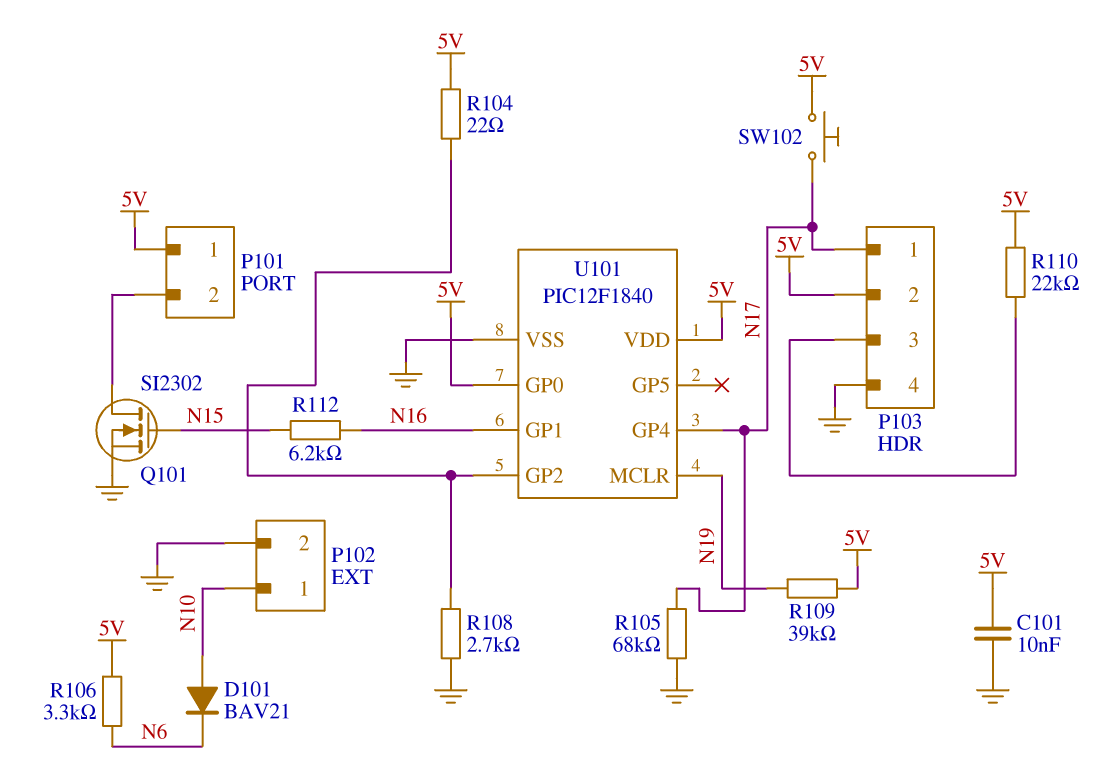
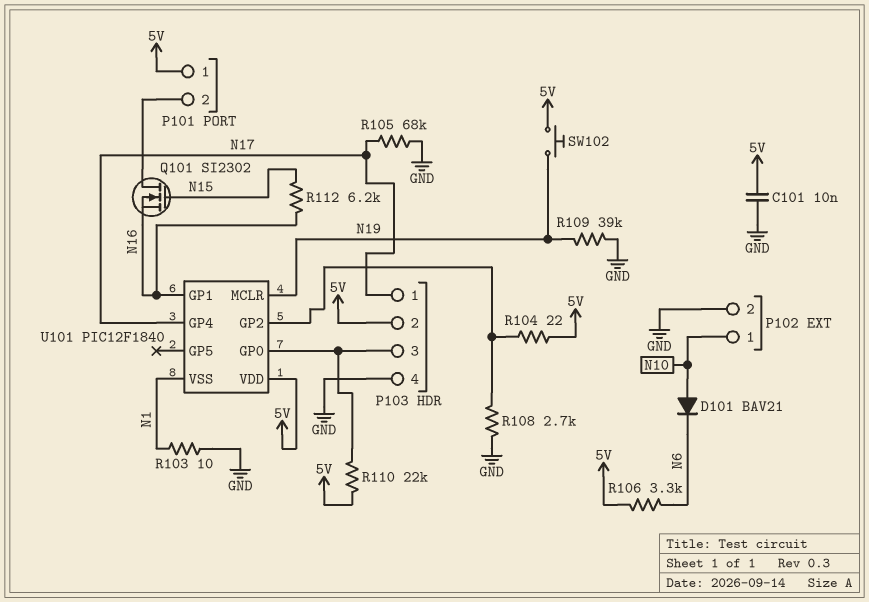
Q101: NMOS SI2302 (G N15, D P101/2, S GND) -> NMOS SI2302 (G N15, D P101/2, S N16)
R103: none -> 10 (GND, N1)
R109: 39k (5V, N19) -> 39k (GND, N19)
SW102: button (5V, N17) -> button (5V, N19)
U101 pin GP0: 5V -> P103/3
U101 pin VSS: GND -> N1

